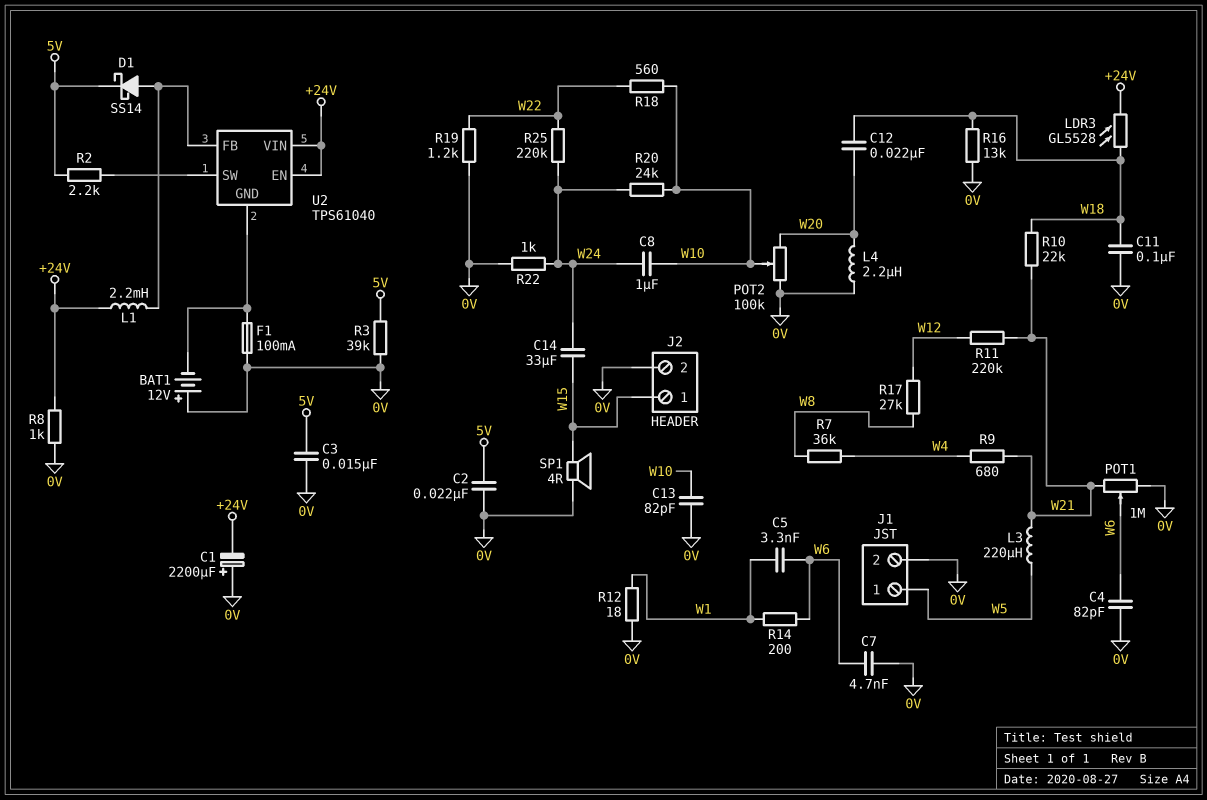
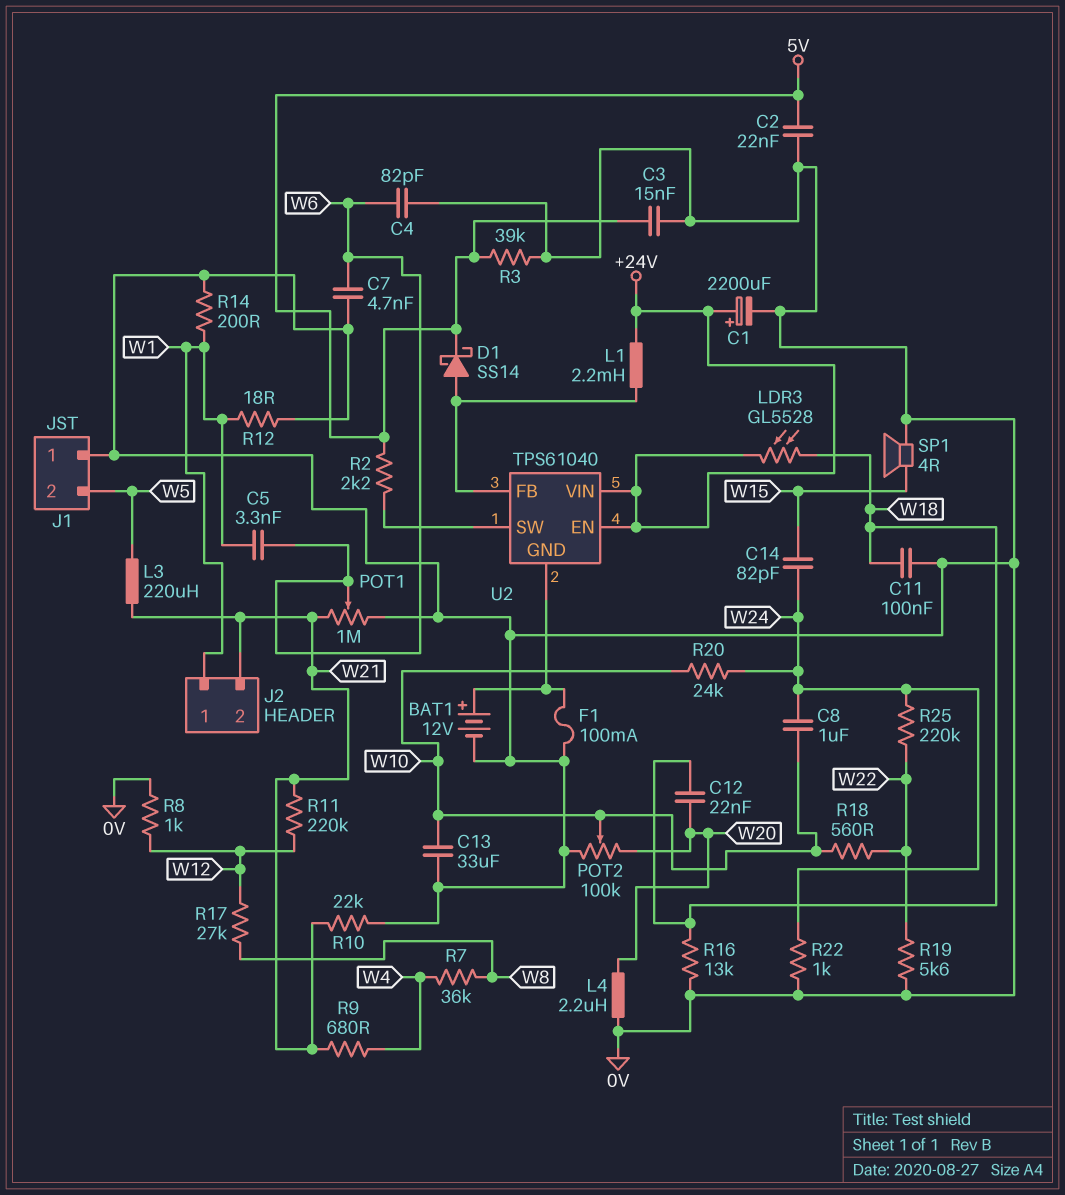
BAT1: 12V (plus 0V, minus U2/GND) -> 12V (plus U2/GND, minus 0V)
C1: 2200uF (plus 0V, minus +24V) -> 2200uF (plus +24V, minus 0V)
C13: 82pF (0V, W10) -> 33uF (0V, W10)
C14: 33uF (W15, W24) -> 82pF (W15, W24)
J1 pin 1: W5 -> 0V
J1 pin 2: 0V -> W5
J2 pin 1: W15 -> W1
J2 pin 2: 0V -> W21
R8: 1k (+24V, 0V) -> 1k (0V, W12)
R10: 22k (W18, W21) -> 22k (0V, W21)
R14: 200 (W1, W6) -> 200 (0V, W1)
R19: 1.2k (0V, W22) -> 5.6k (0V, W22)

